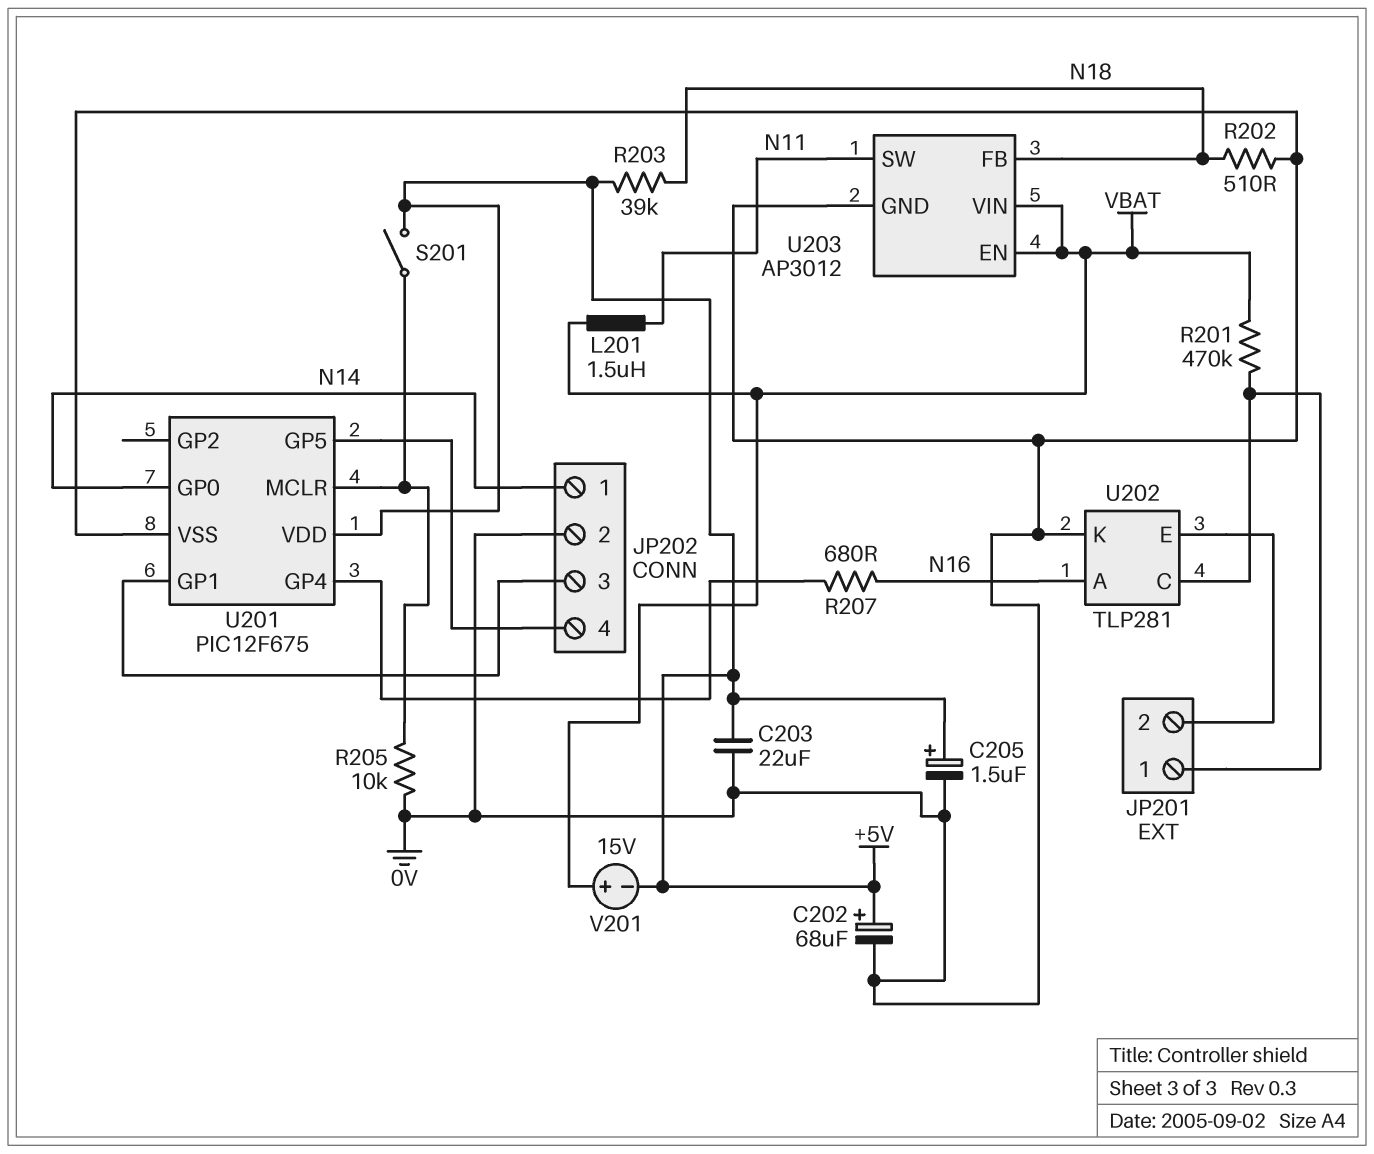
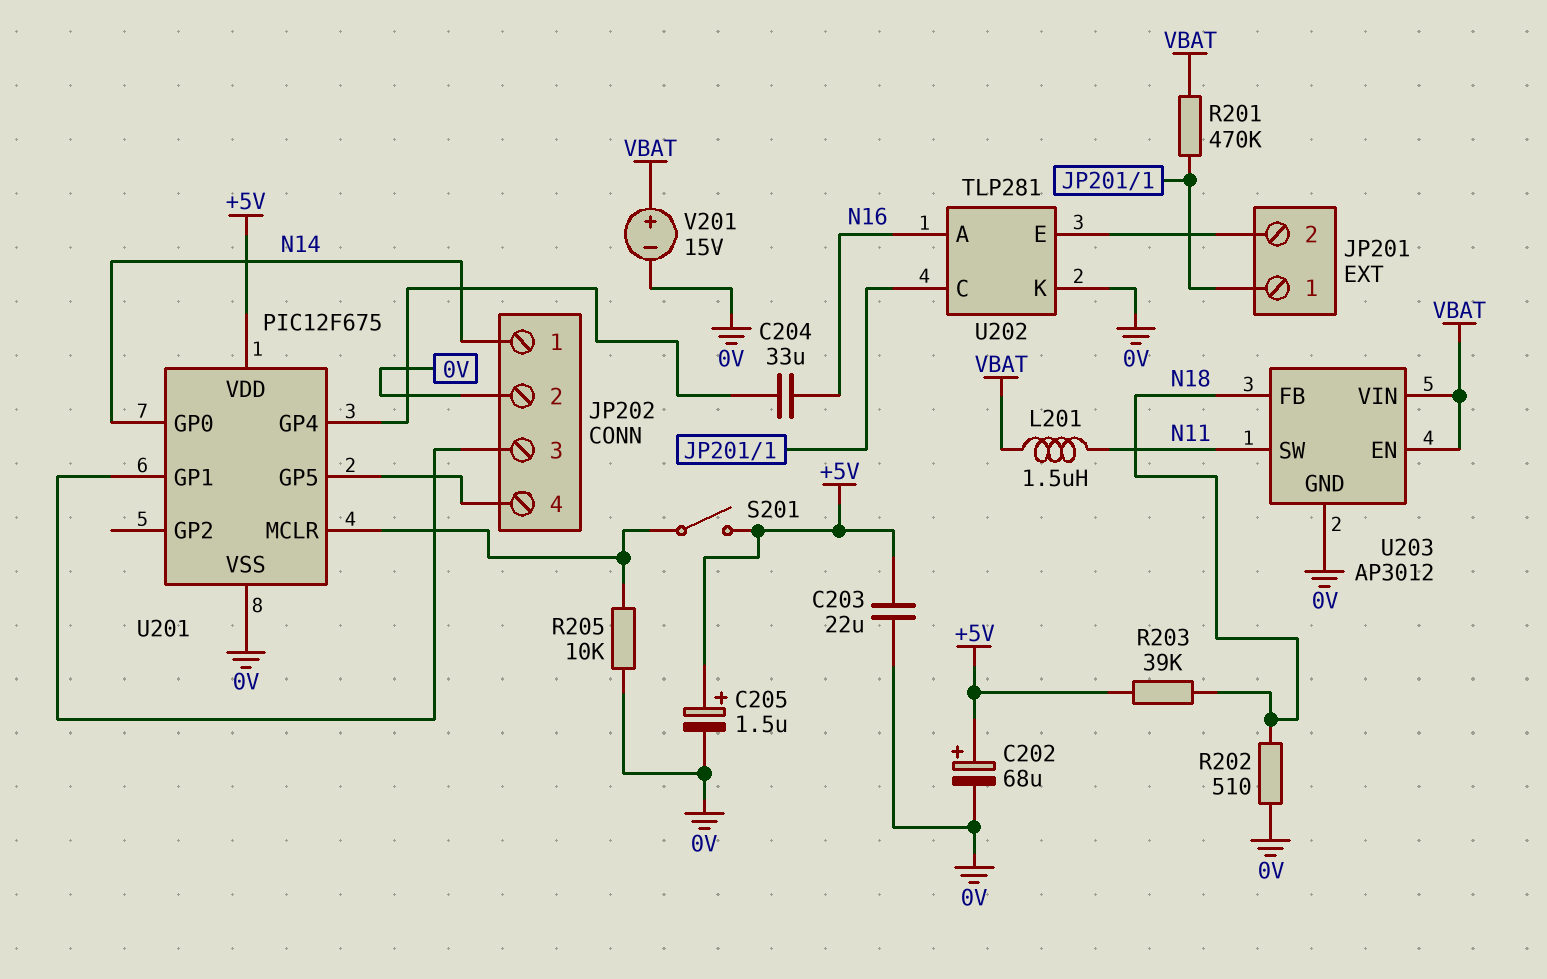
C204: none -> 33uF (N16, U201/GP4)
R207: 680 (N16, U201/GP4) -> none
V201: 15V (plus VBAT, minus +5V) -> 15V (plus VBAT, minus 0V)

